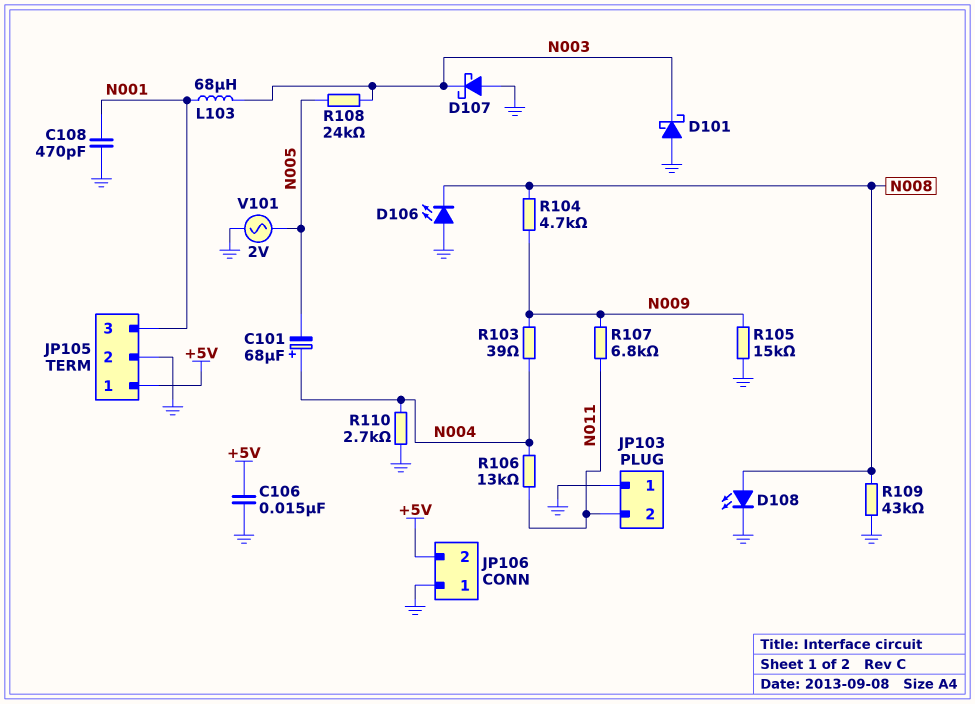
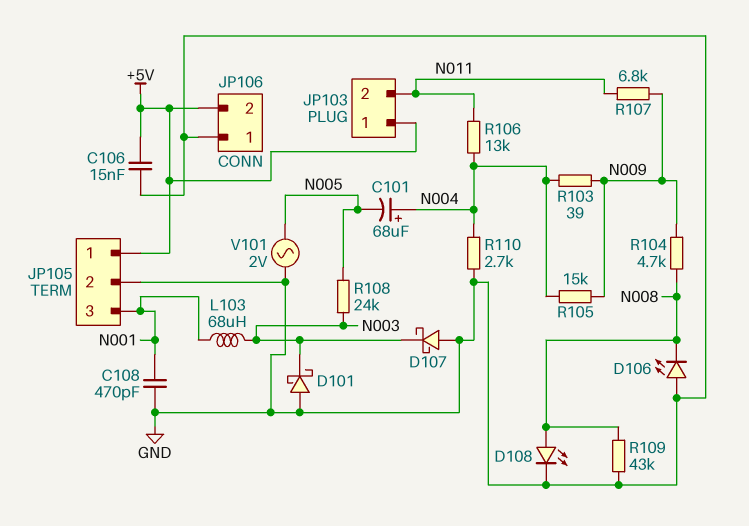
JP103 pin 1: GND -> +5V
R105: 15k (GND, N009) -> 15k (N004, N009)

